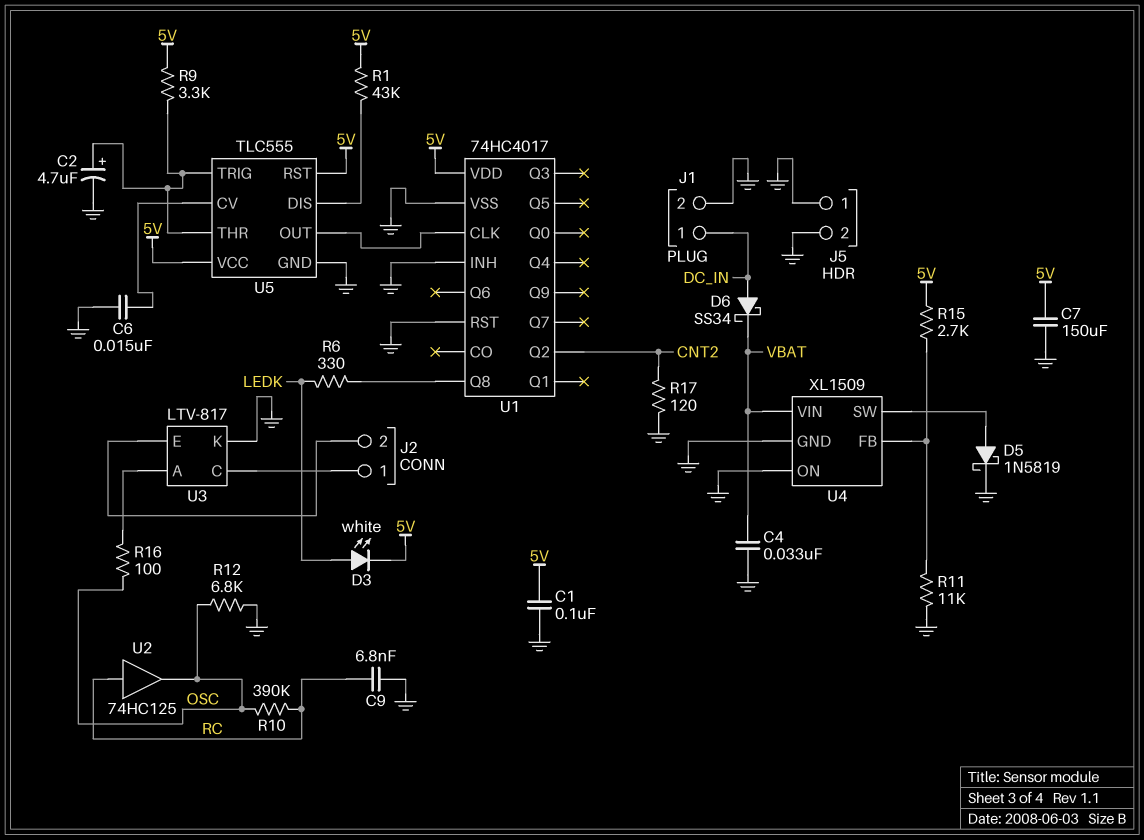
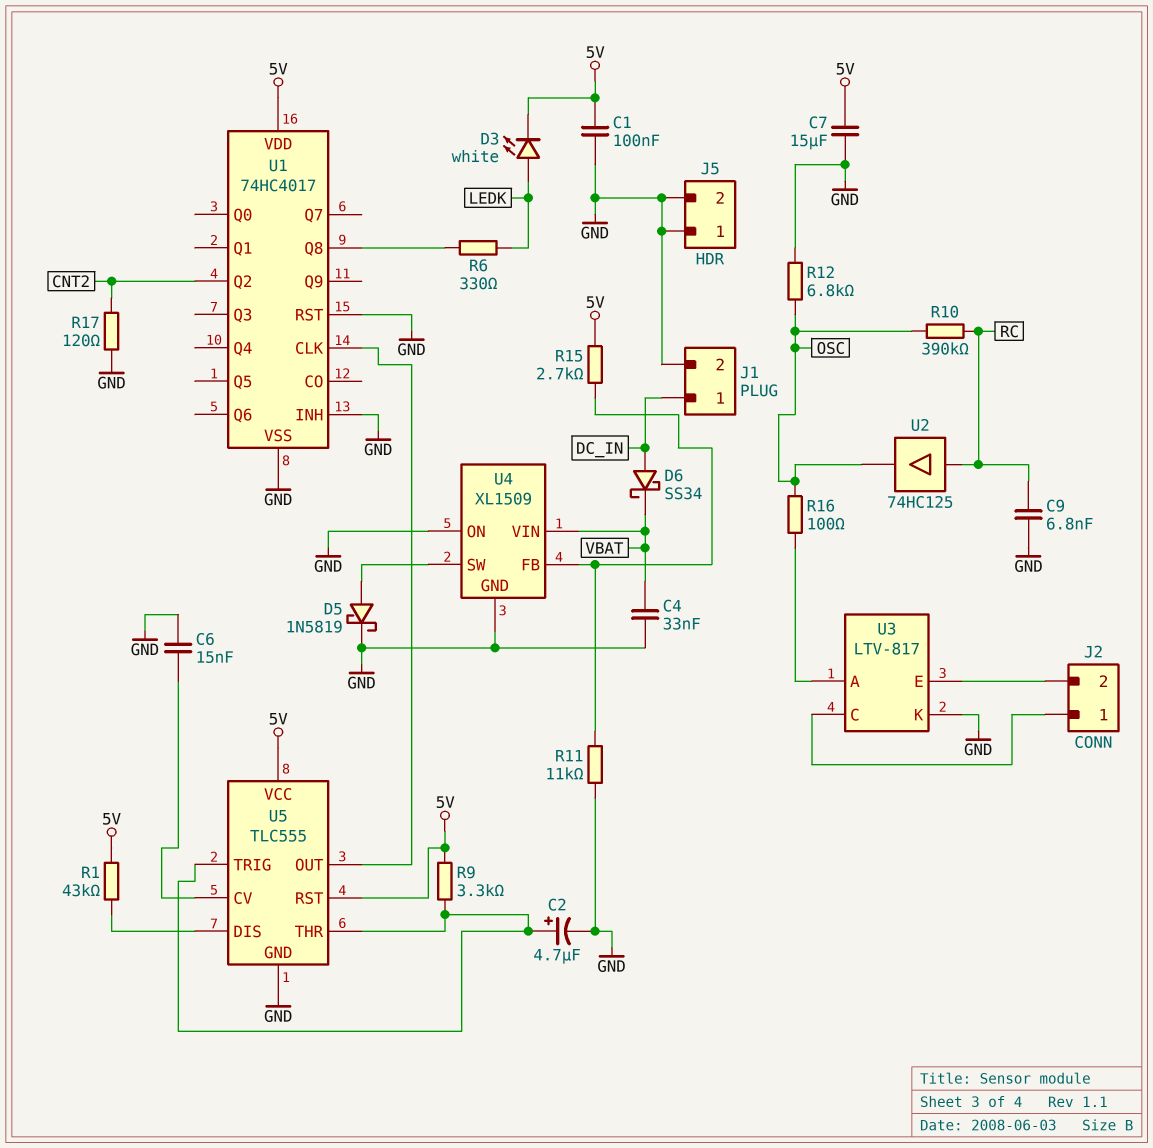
C7: 150uF (5V, GND) -> 15uF (5V, GND)

